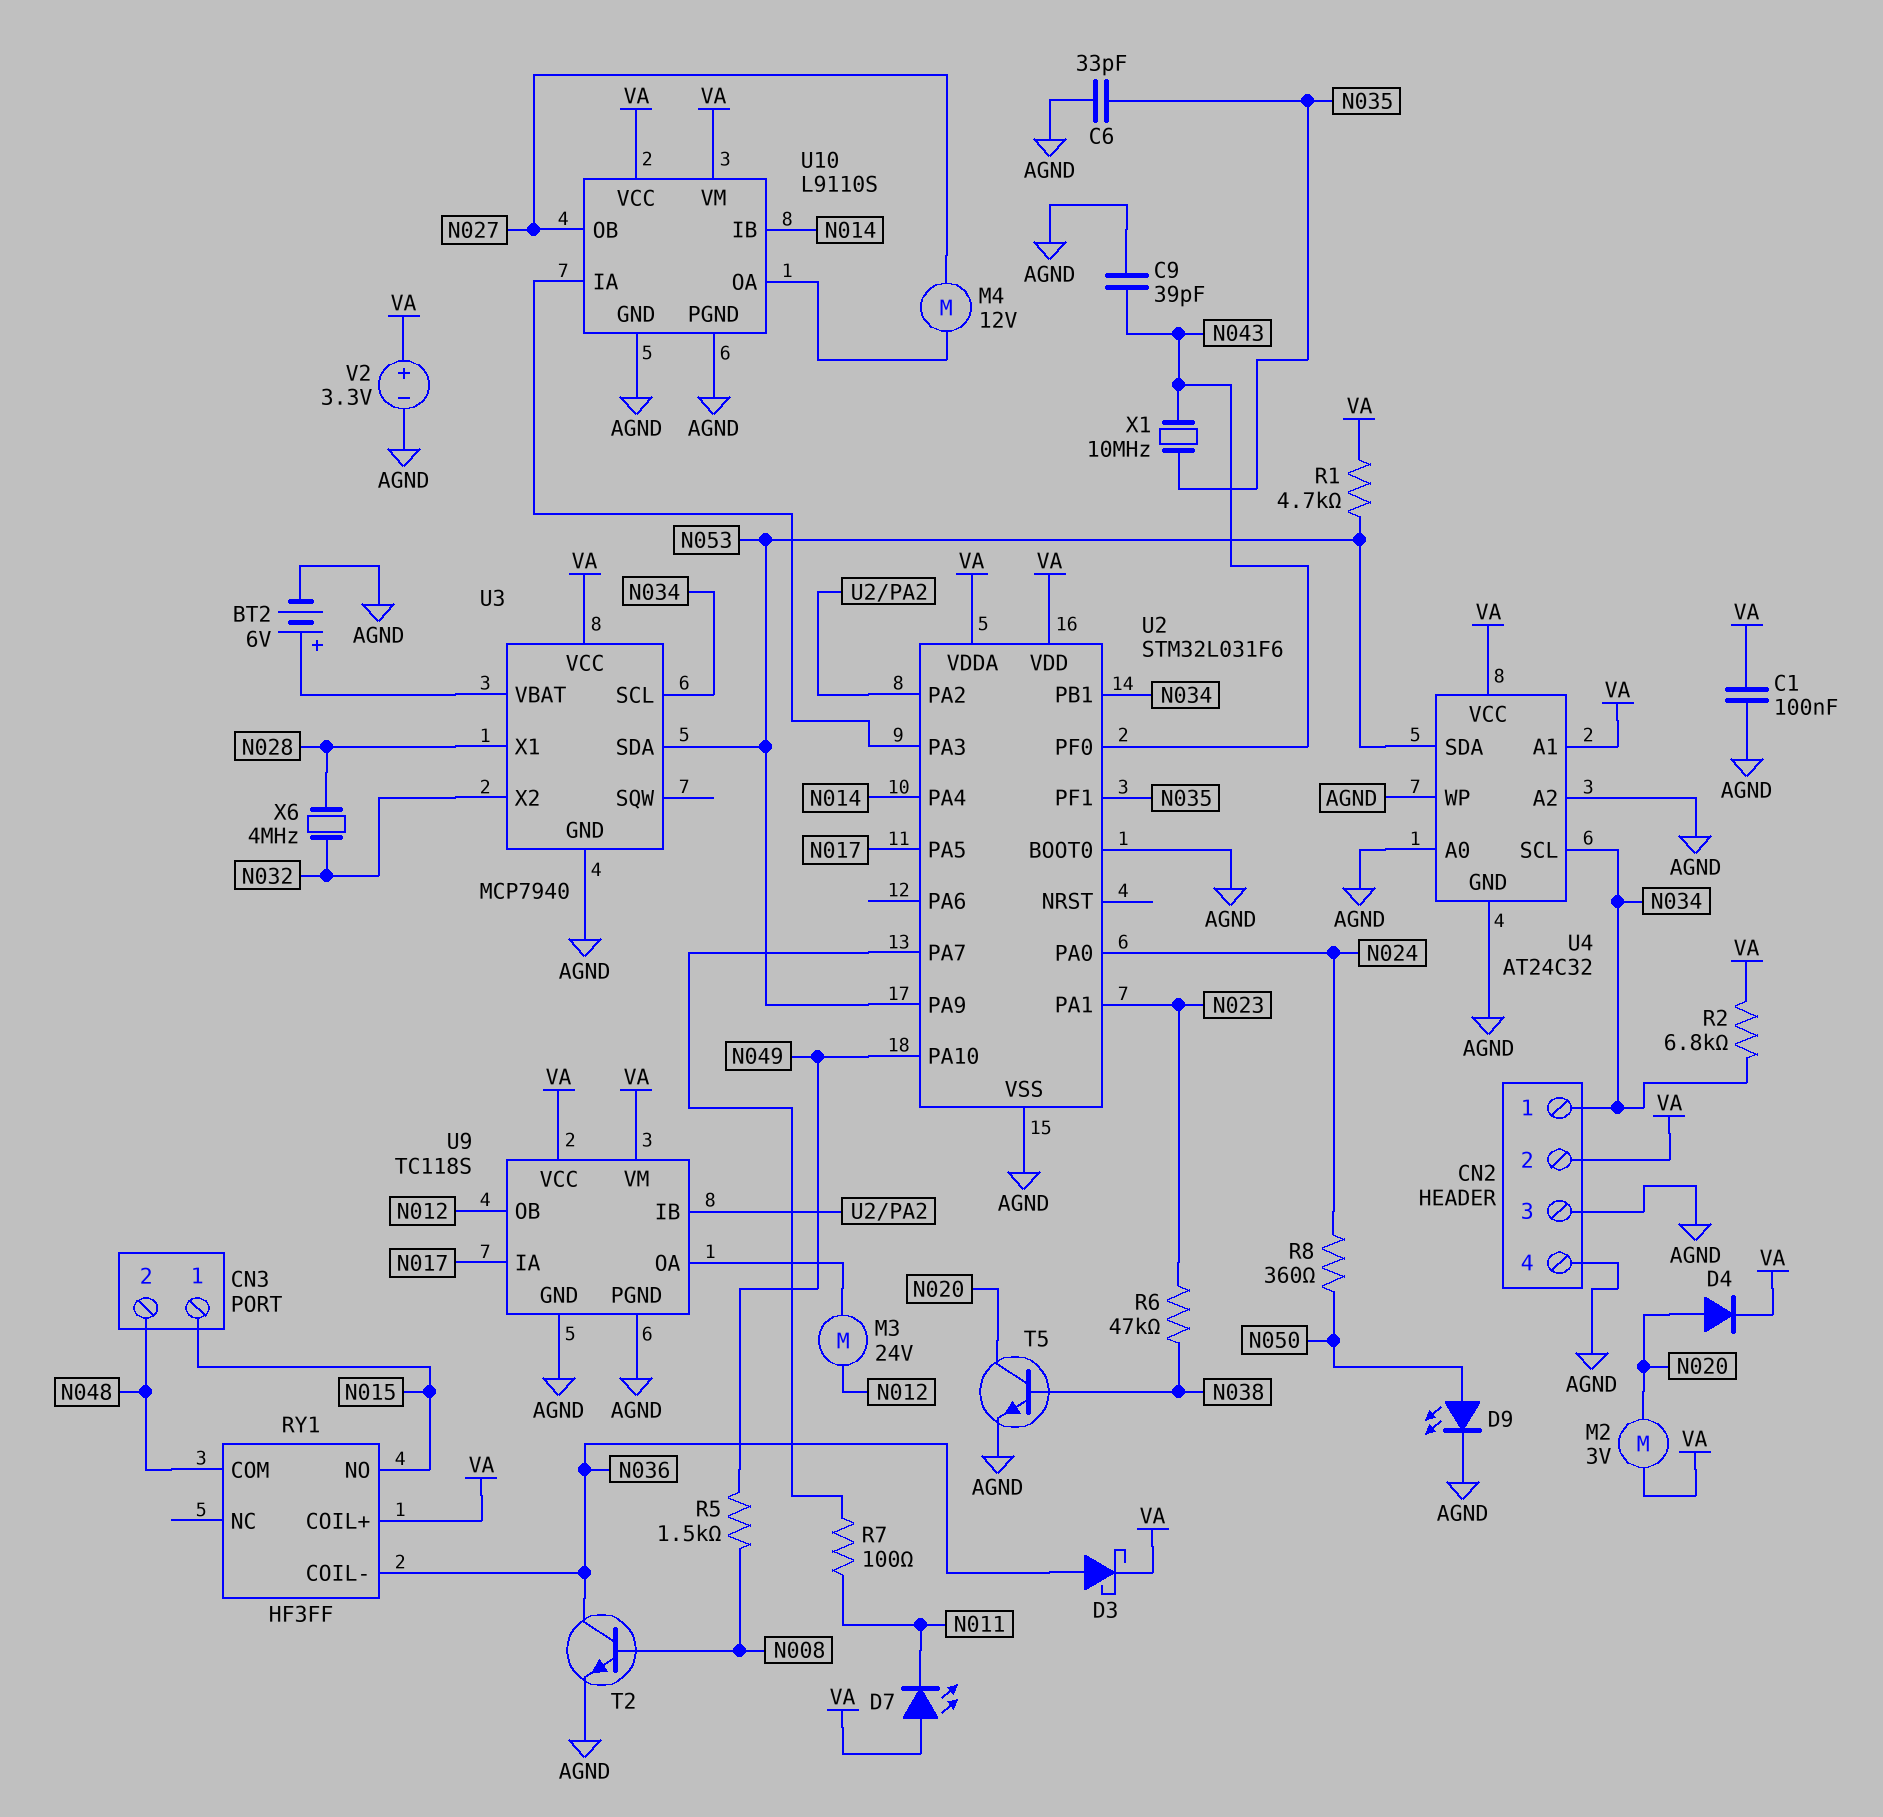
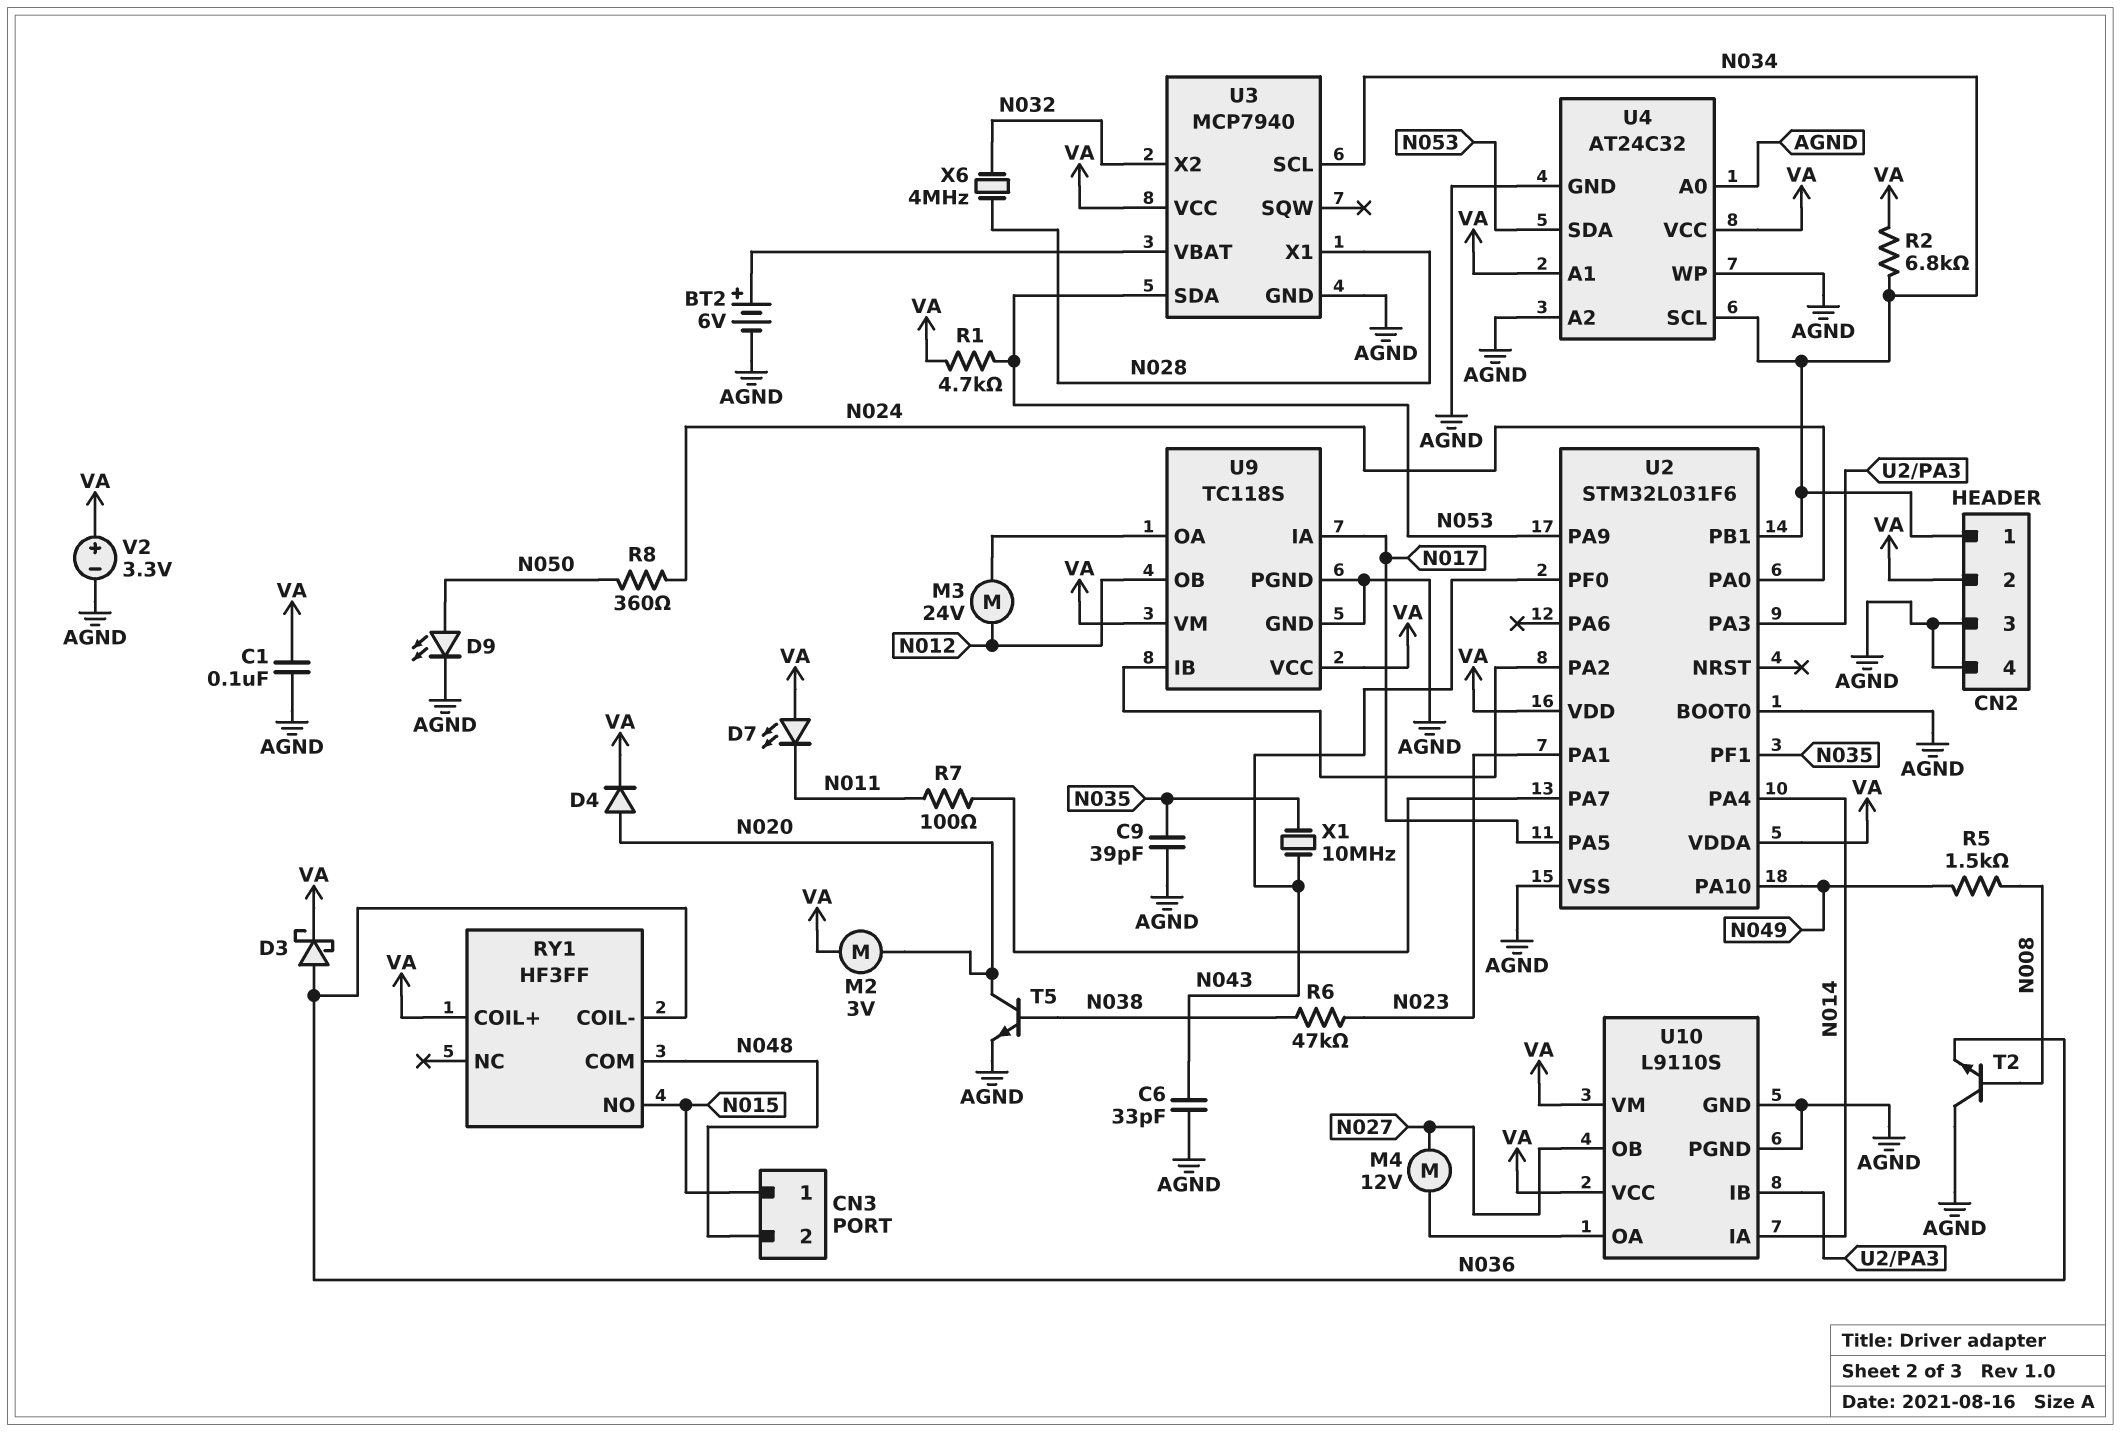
C6: 33pF (AGND, N035) -> 33pF (AGND, N043)
C9: 39pF (AGND, N043) -> 39pF (AGND, N035)
T2: NPN (B N008, C N036, E AGND) -> NPN (B N008, C AGND, E N036)
U10 pin IA: U2/PA3 -> N014
U10 pin IB: N014 -> U2/PA3

